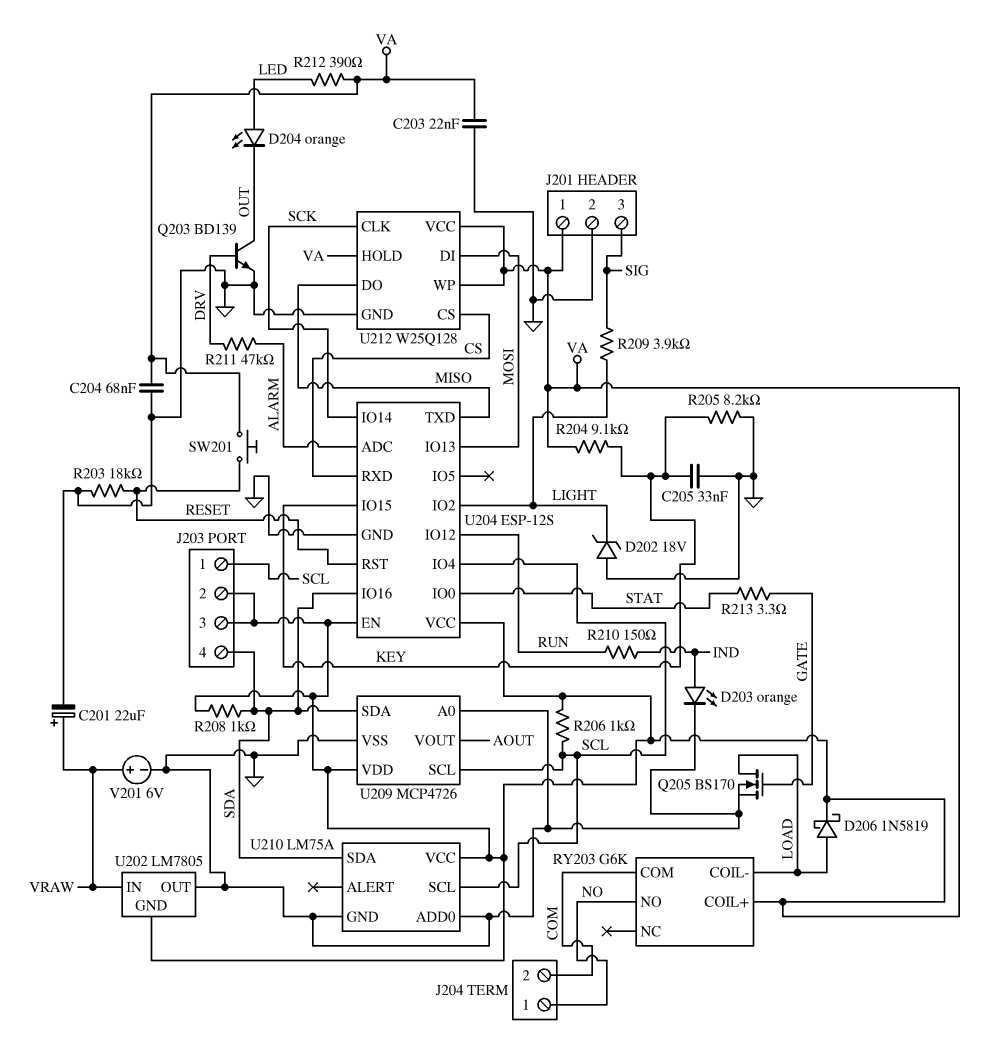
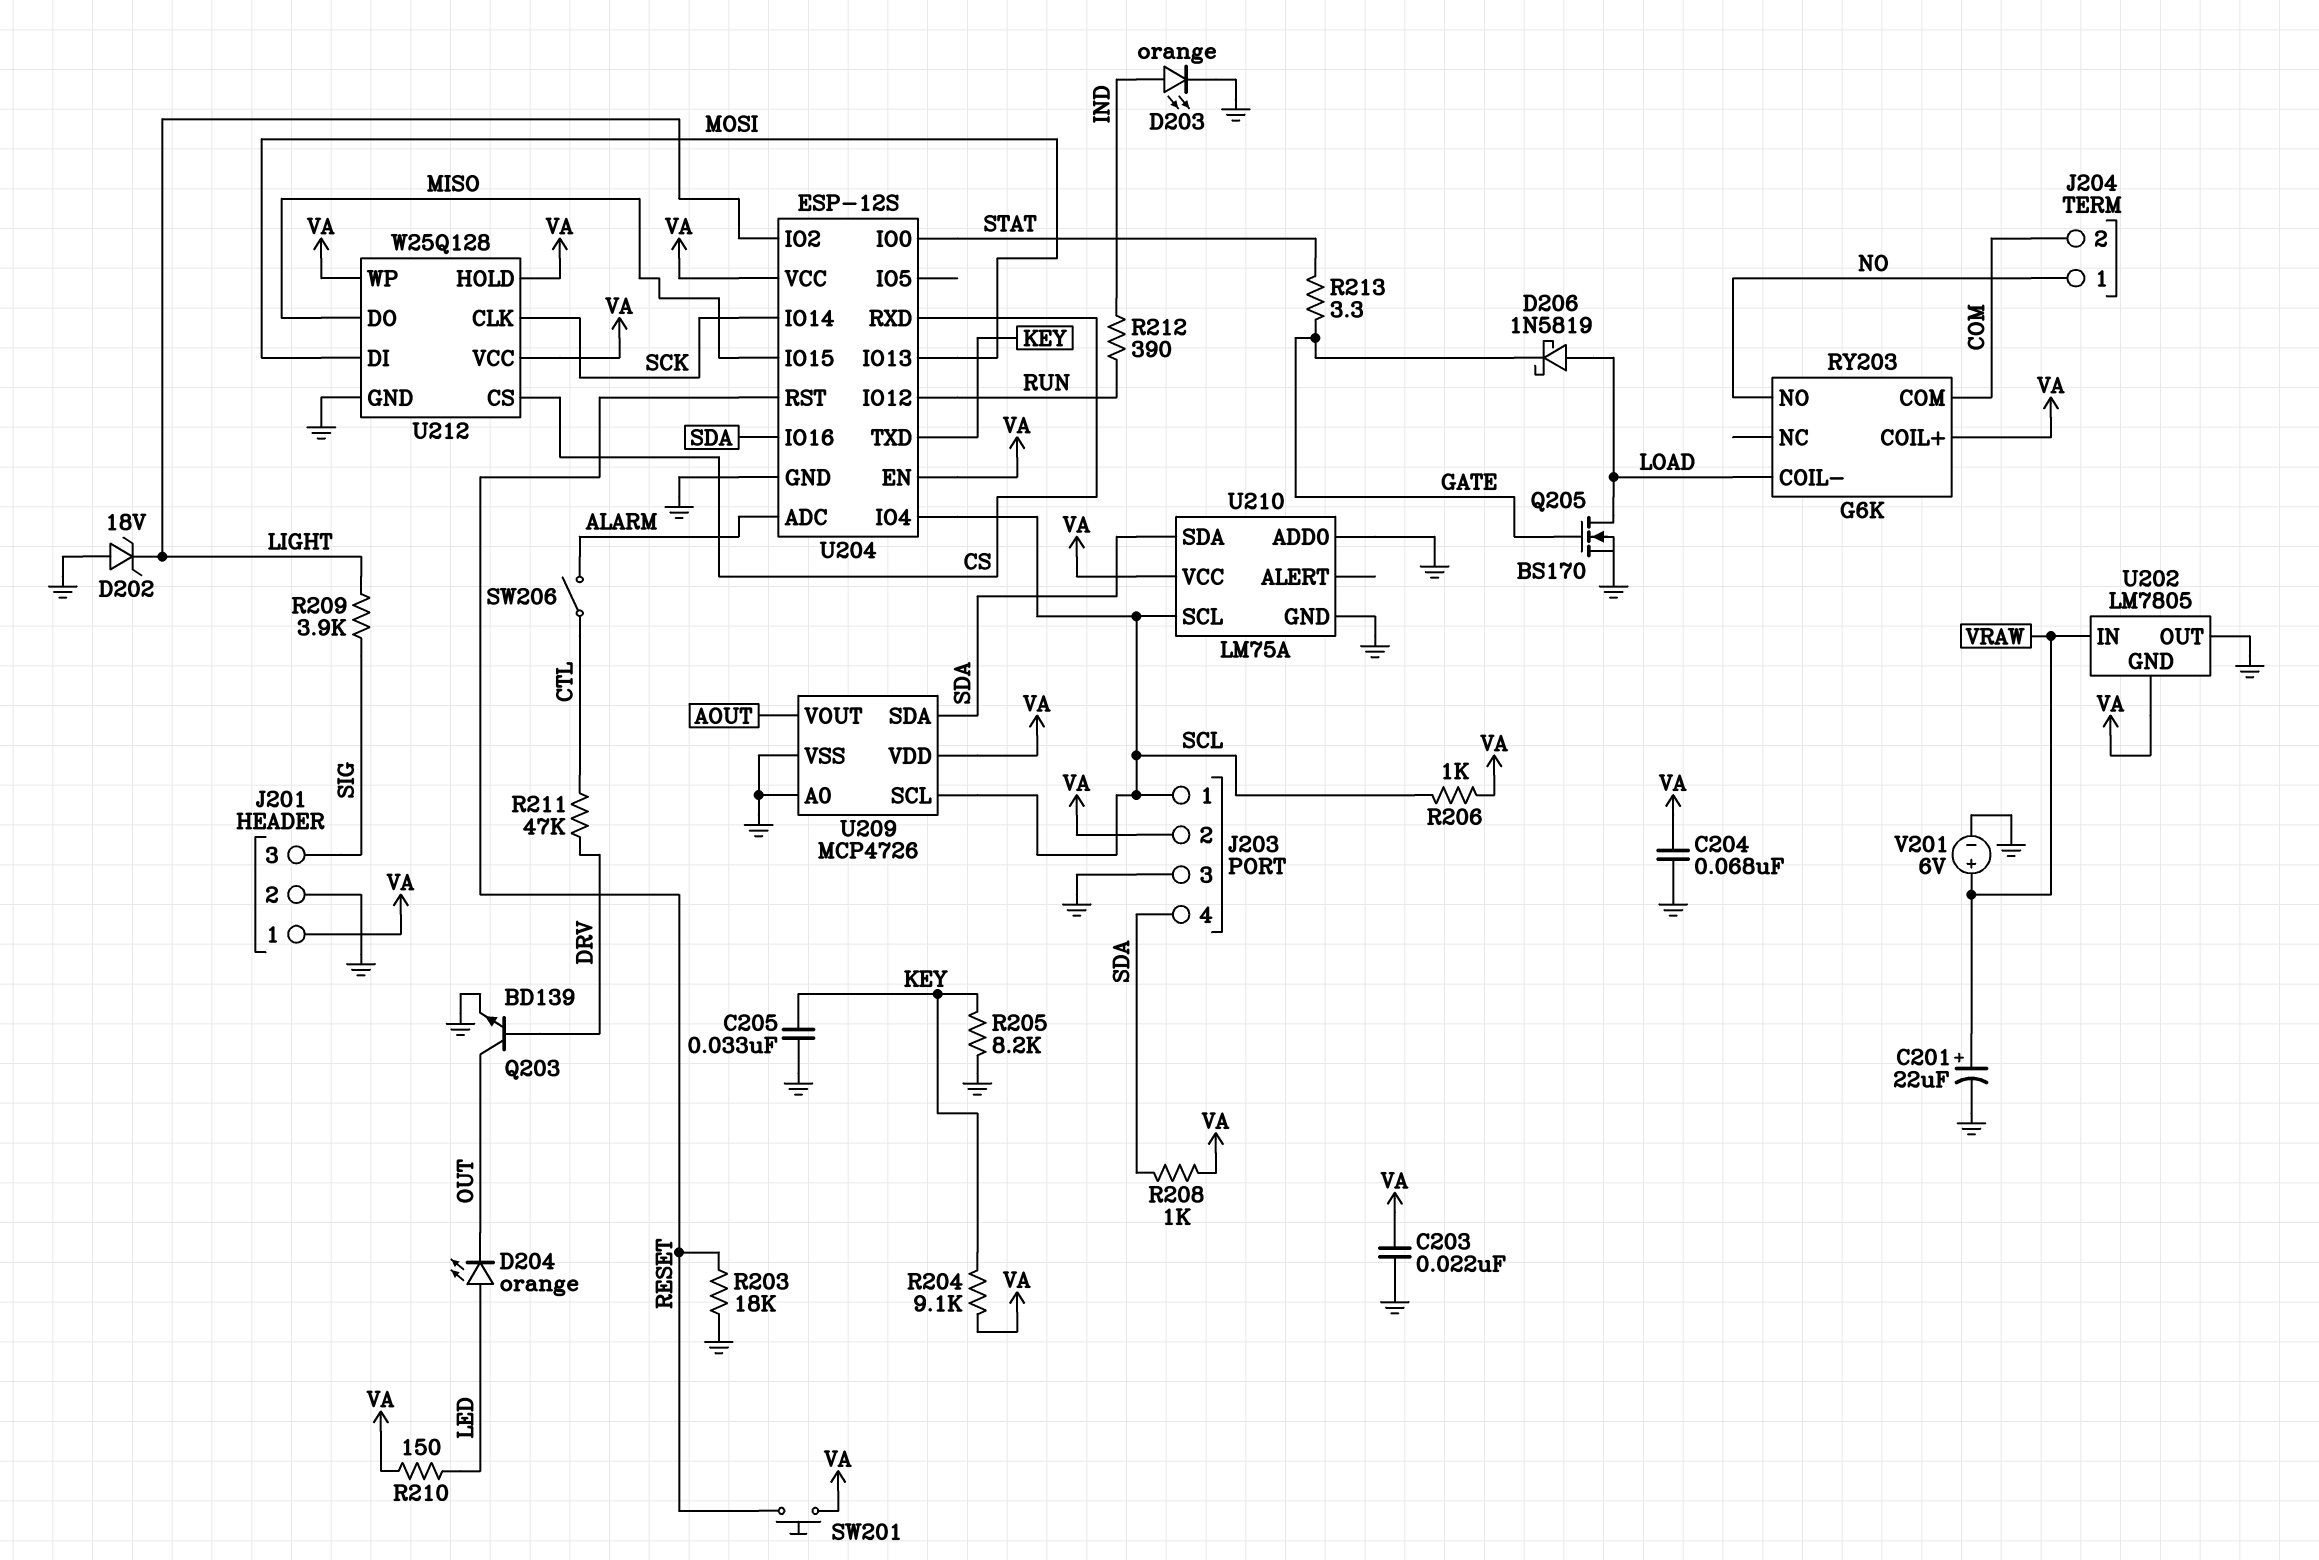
D206: schottky 1N5819 (A LOAD, K VA) -> schottky 1N5819 (A LOAD, K GATE)
J203 pin 3: VA -> GND
R210: 150 (IND, RUN) -> 150 (LED, VA)
R211: 47k (ALARM, DRV) -> 47k (CTL, DRV)
R212: 390 (LED, VA) -> 390 (IND, RUN)
SW206: none -> switch (ALARM, CTL)
U204 pin IO15: KEY -> MISO
U204 pin TXD: MISO -> KEY

